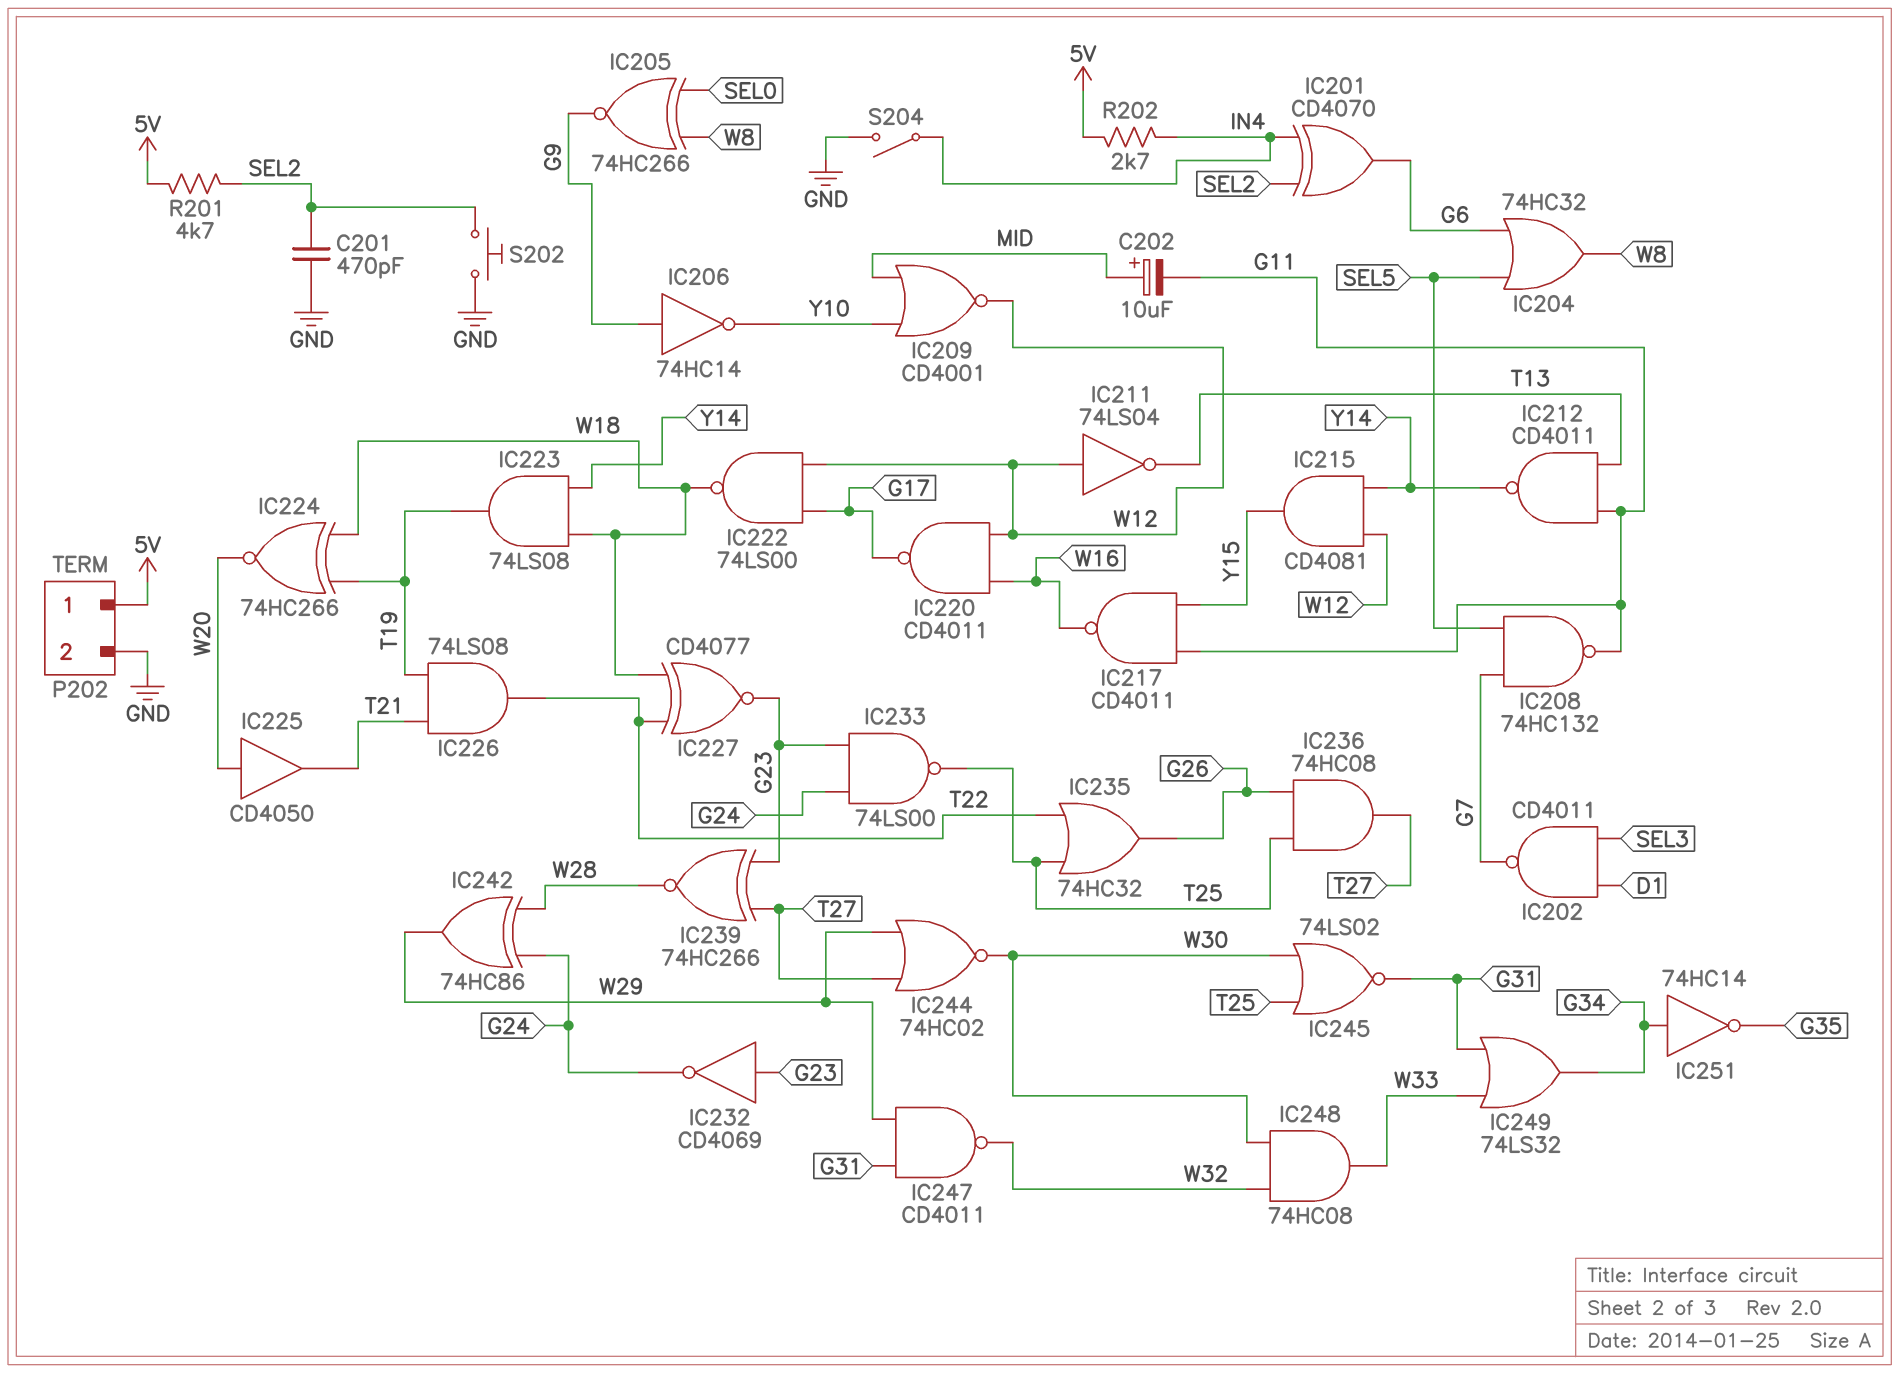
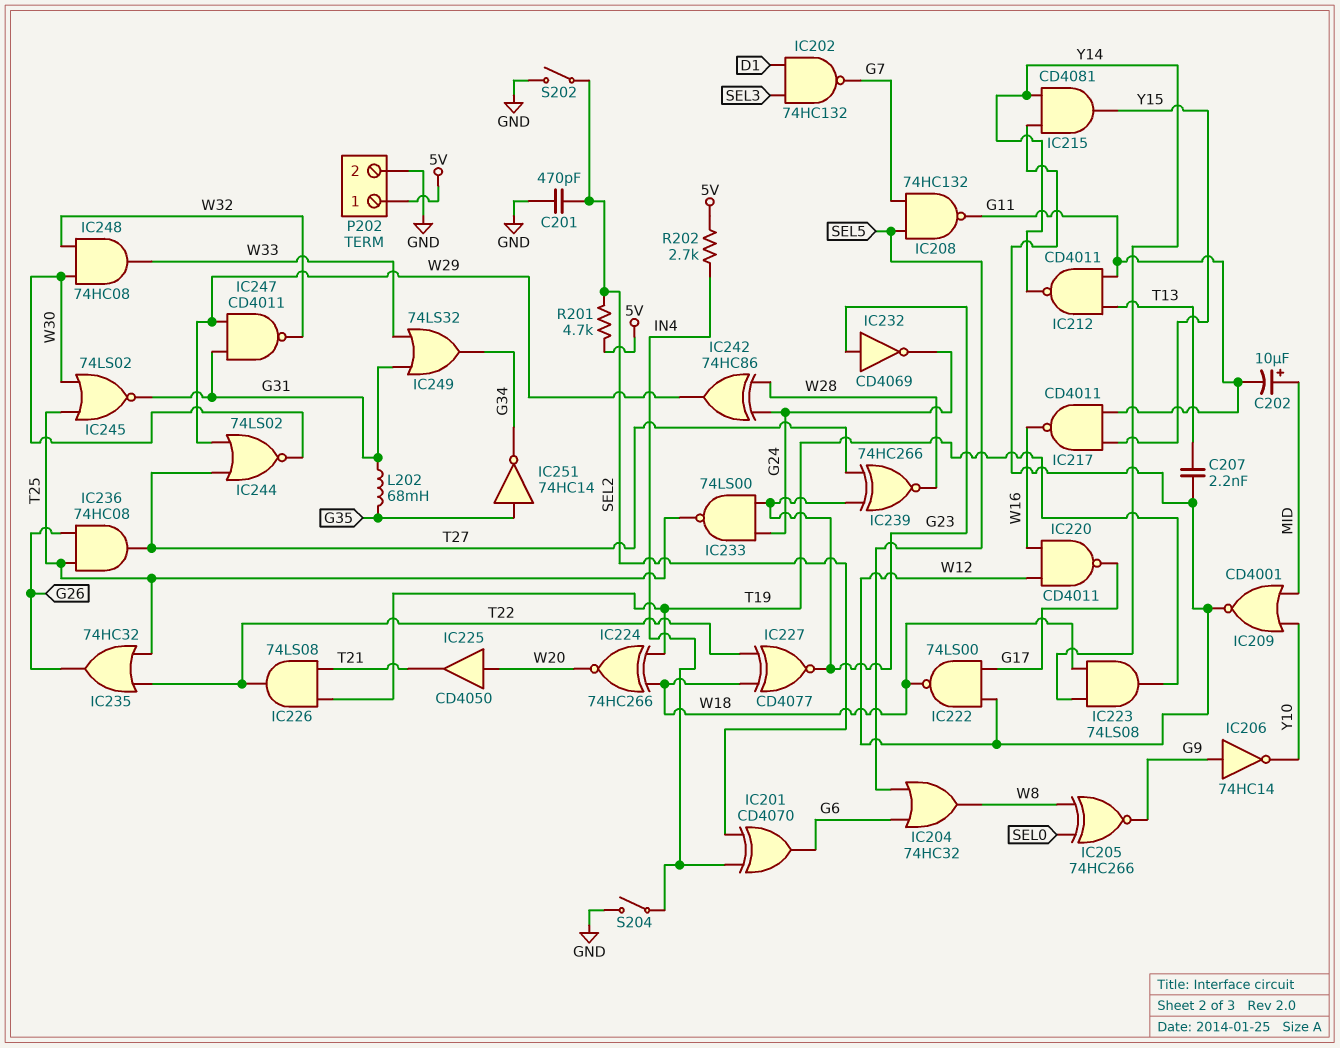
C207: none -> 2.2nF (T13, W12)
IC202: NAND CD4011 (in D1, in SEL3, out G7) -> NAND 74HC132 (in D1, in SEL3, out G7)
IC211: NOT 74LS04 (in W12, out T13) -> none
IC244: NOR 74HC02 (in T27, in W29, out W30) -> NOR 74LS02 (in T27, in W29, out W30)
IC251: NOT 74HC14 (in G34, out G35) -> NOT 74HC14 (in G35, out G34)
L202: none -> 68mH (G31, G35)
S202: button (GND, SEL2) -> switch (GND, SEL2)

